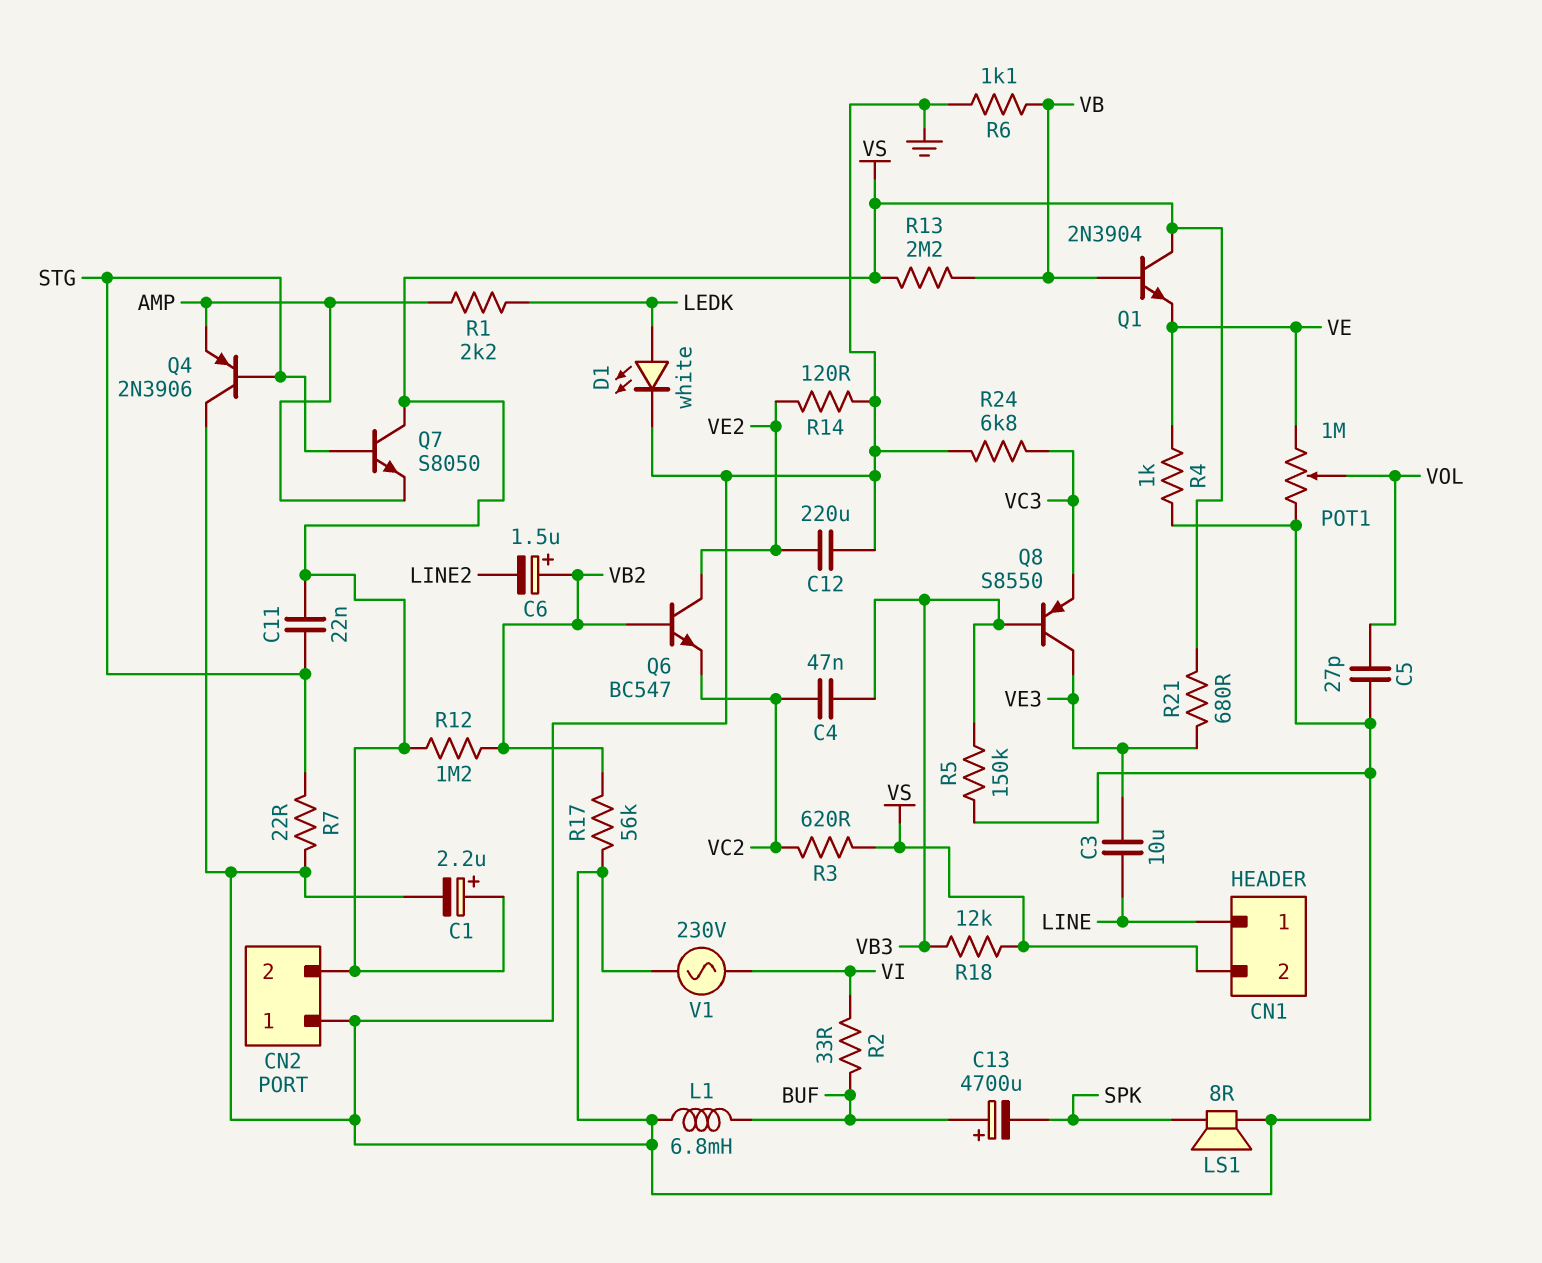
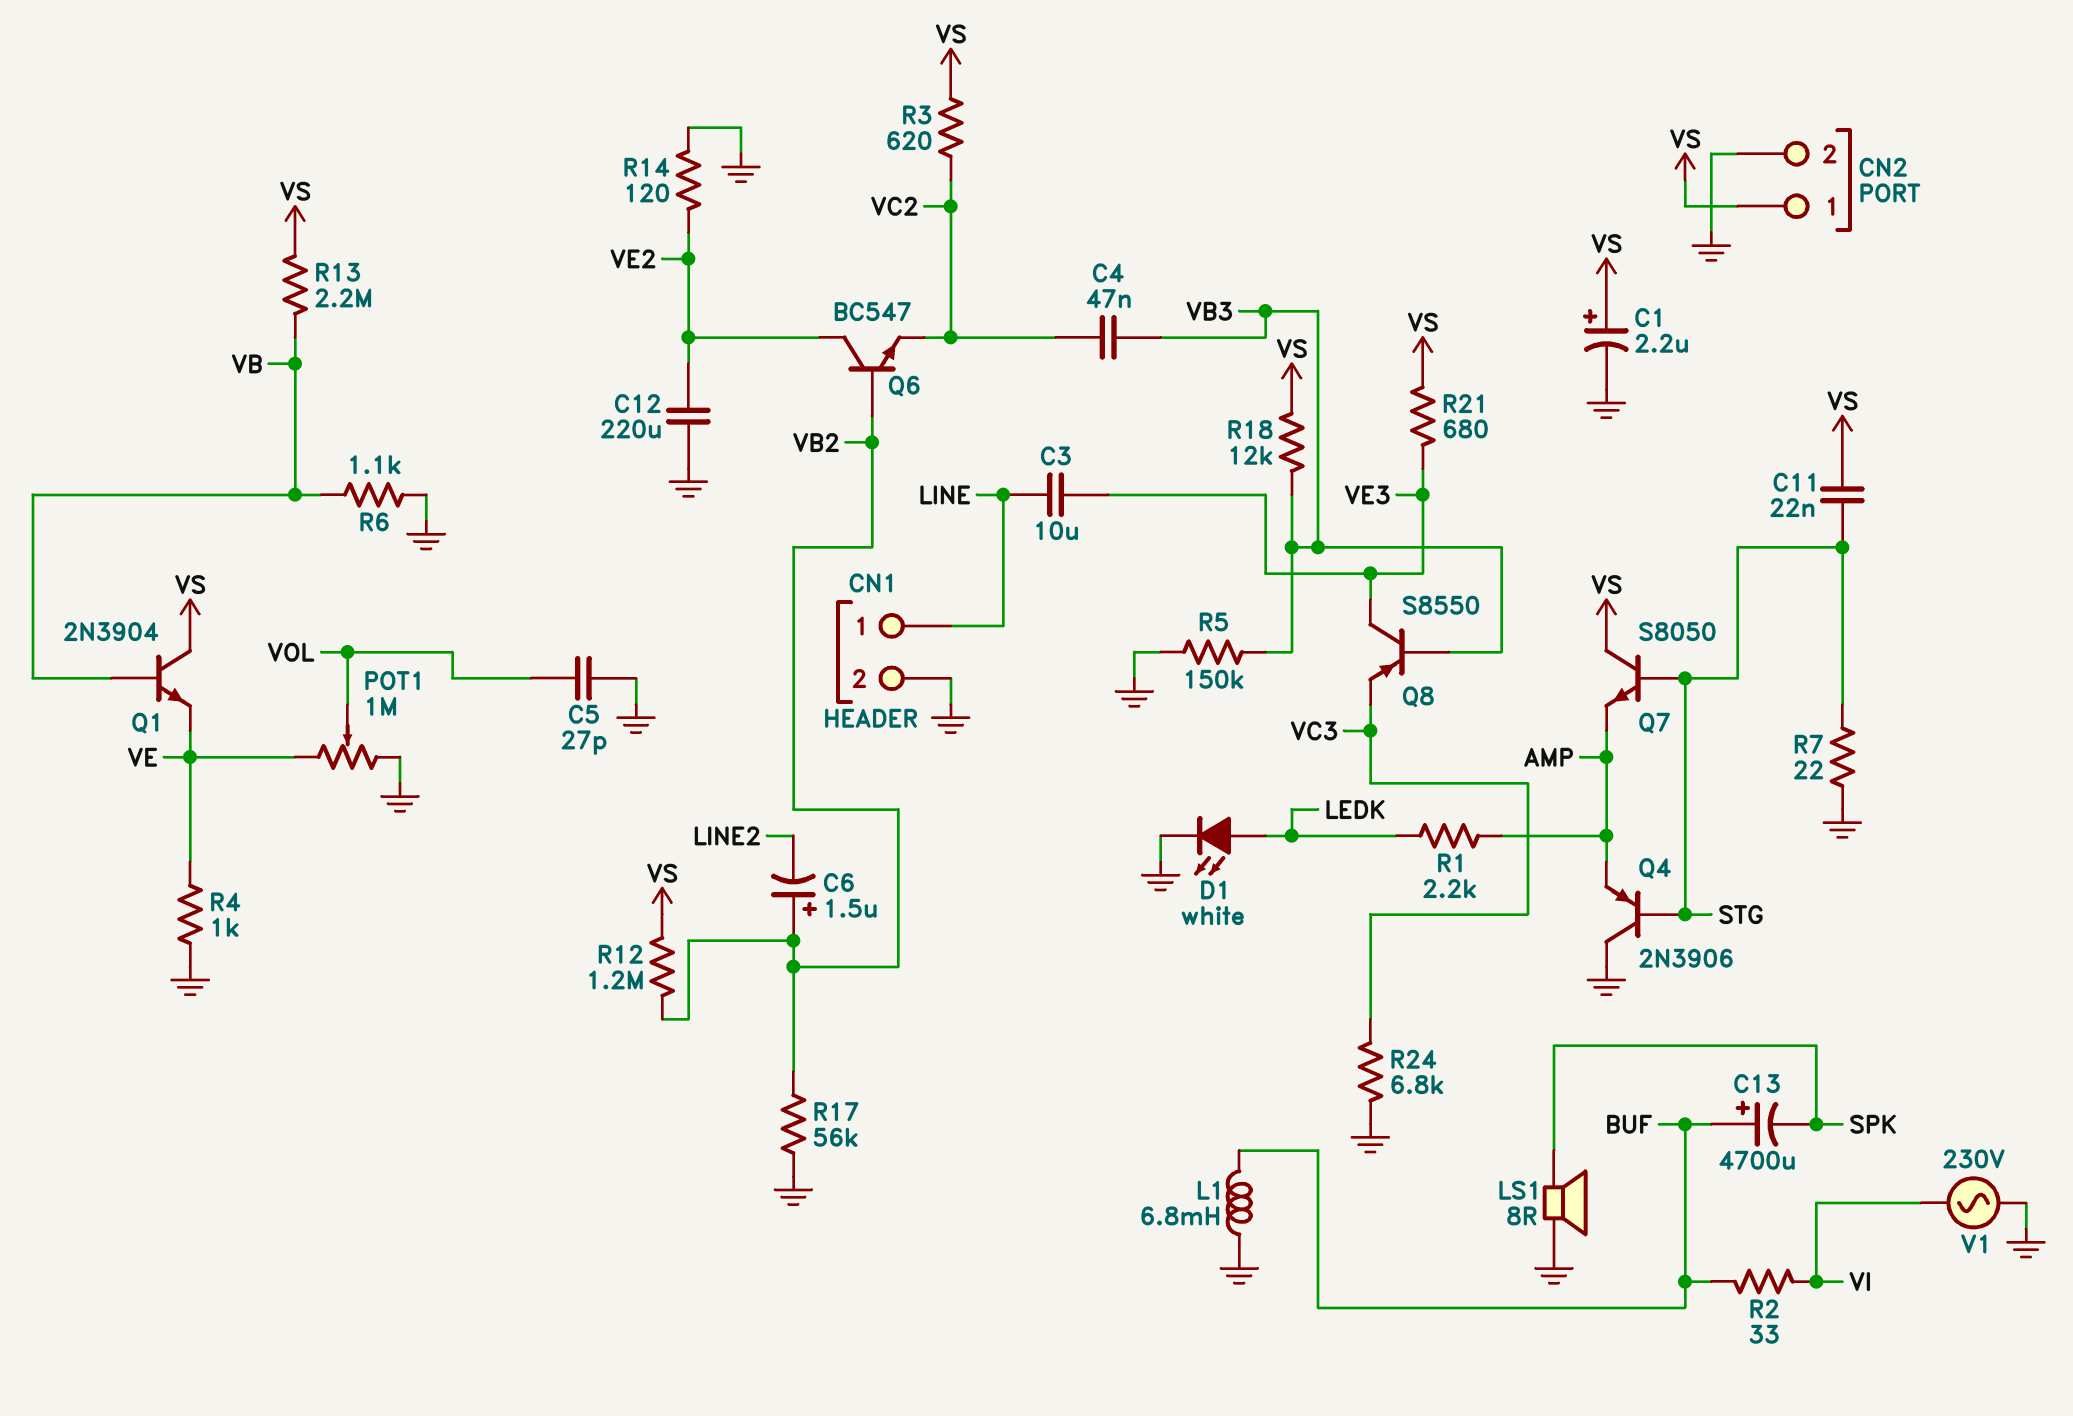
CN1 pin 2: VS -> GND
CN2 pin 1: GND -> VS
CN2 pin 2: VS -> GND

